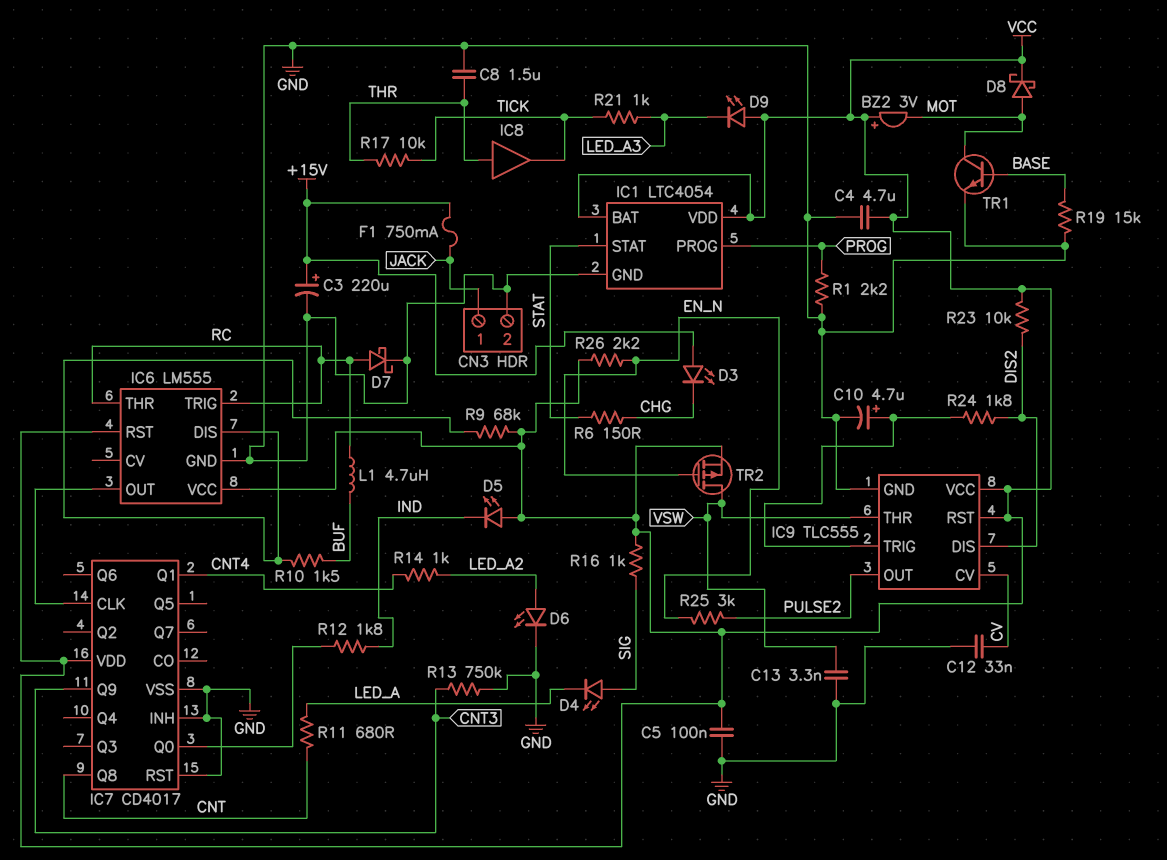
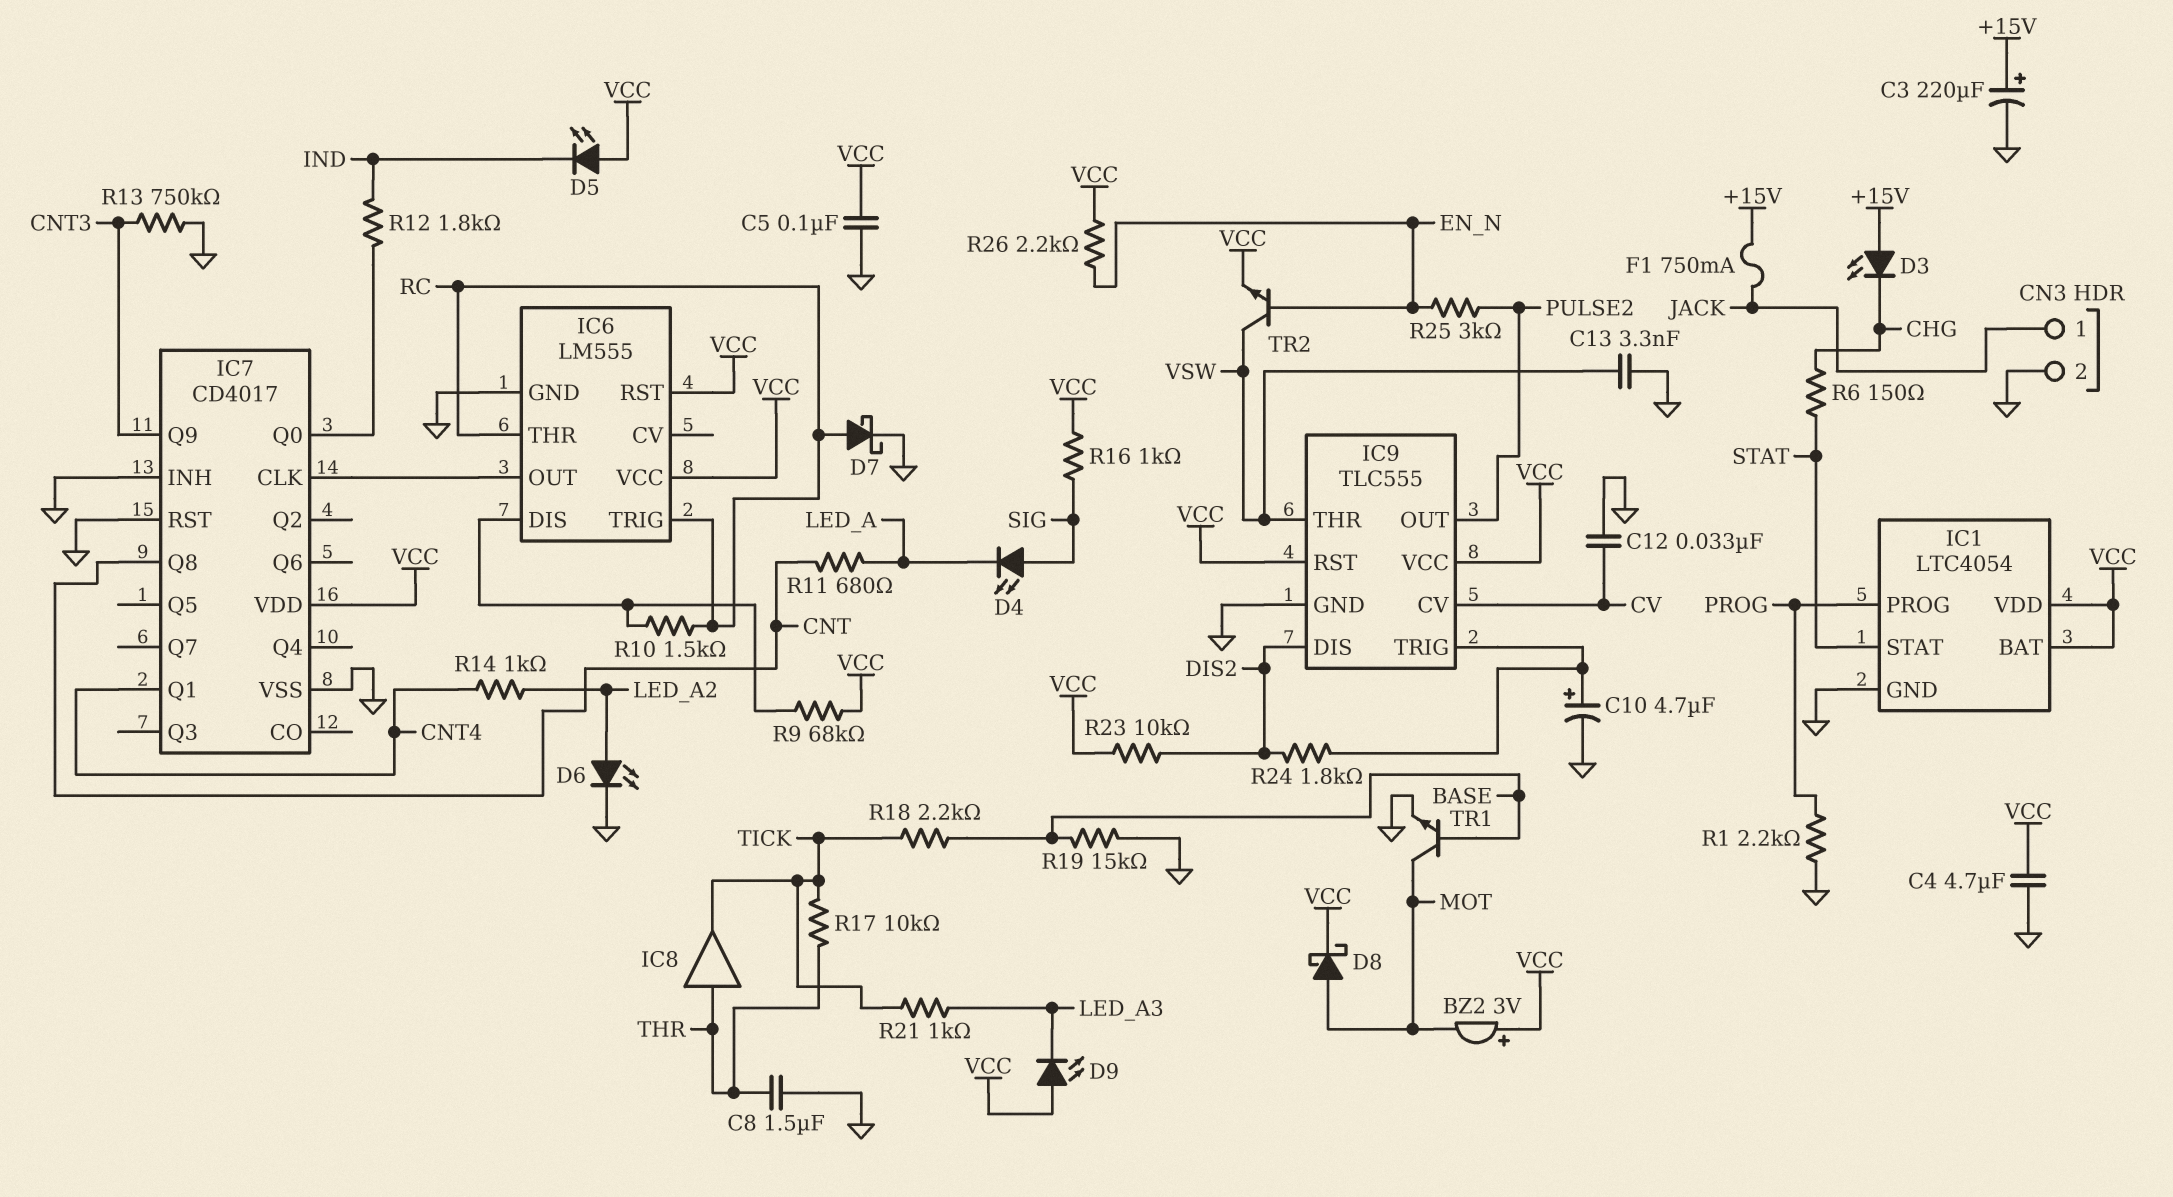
L1: 4.7uH (BUF, RC) -> none
R10: 1.5k (BUF, IC6/DIS) -> 1.5k (IC6/DIS, RC)
R18: none -> 2.2k (BASE, TICK)
TR2: PMOS (G EN_N, D VSW, S VCC) -> NPN (B EN_N, C VSW, E VCC)

